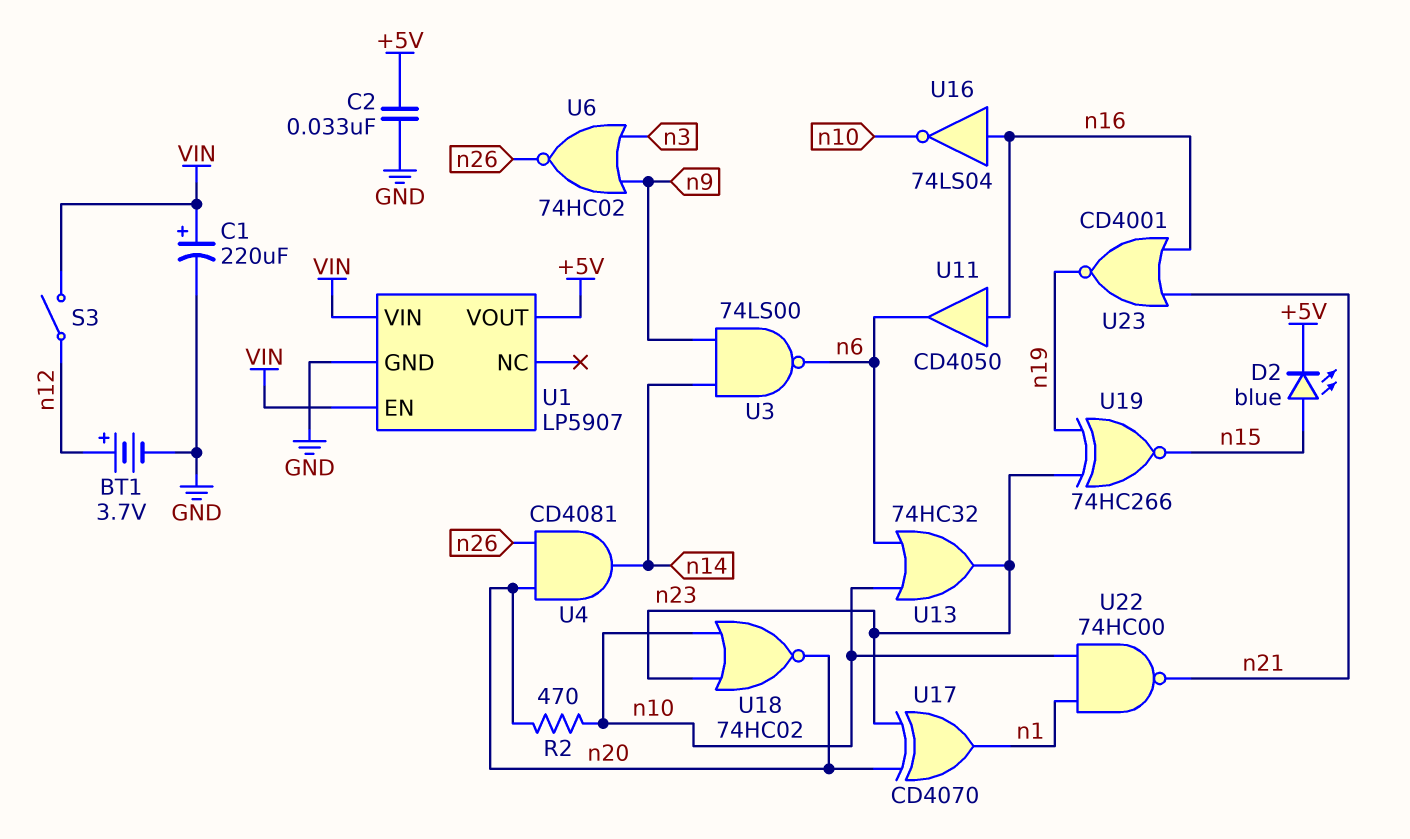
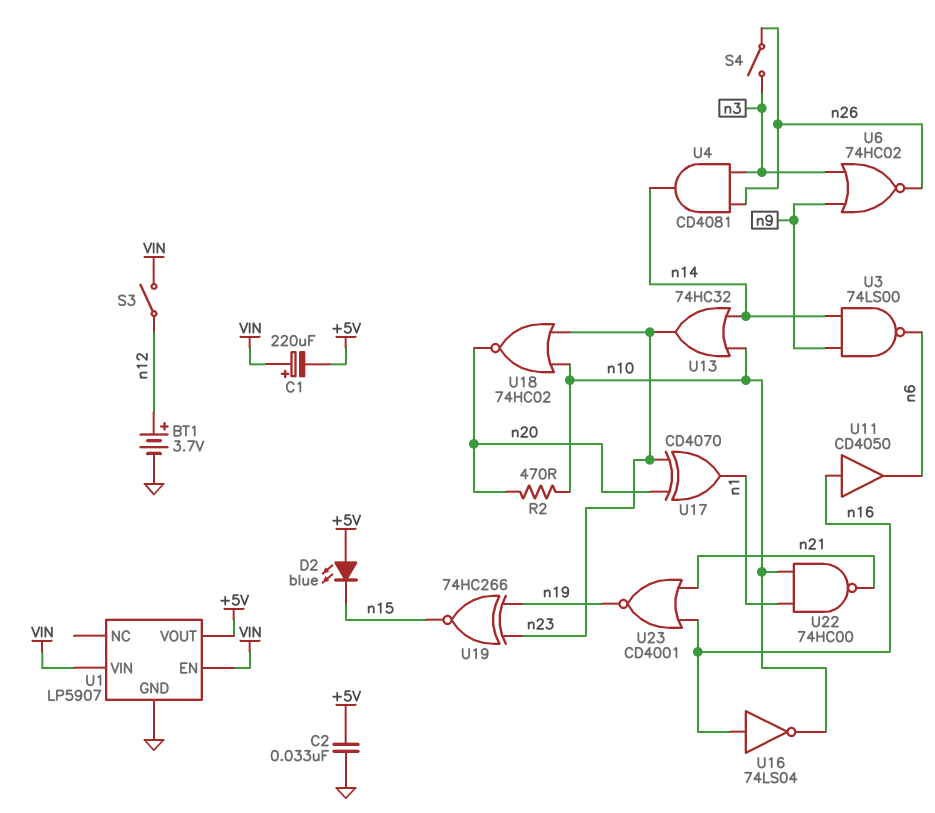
C1: 220uF (plus VIN, minus GND) -> 220uF (plus VIN, minus +5V)
D2: LED blue (A n15, K +5V) -> LED blue (A +5V, K n15)
S4: none -> switch (n3, n26)
U4: AND CD4081 (in n20, in n26, out n14) -> AND CD4081 (in n3, in n26, out n14)
U13: OR 74HC32 (in n6, in n10, out n23) -> OR 74HC32 (in n10, in n14, out n23)

